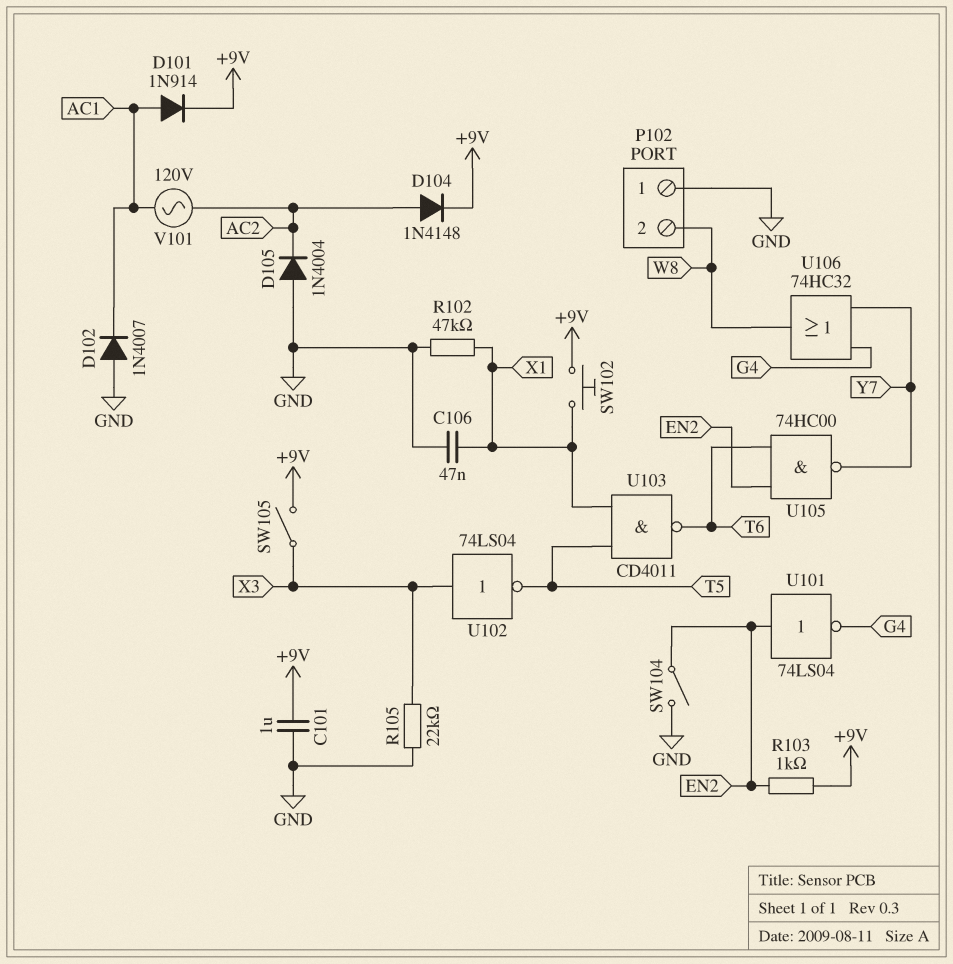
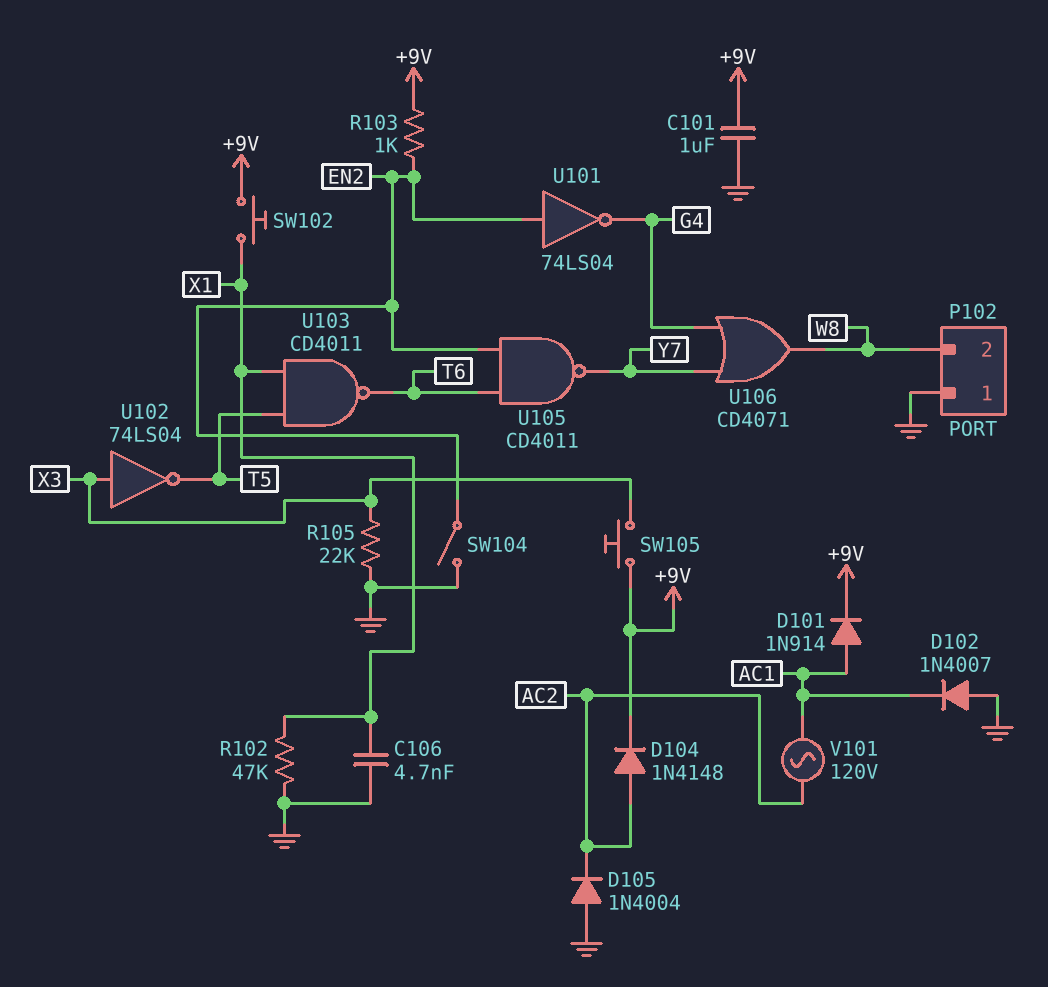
C106: 47nF (GND, X1) -> 4.7nF (GND, X1)
SW105: switch (+9V, X3) -> button (+9V, X3)
U105: NAND 74HC00 (in EN2, in T6, out Y7) -> NAND CD4011 (in EN2, in T6, out Y7)
U106: OR 74HC32 (in G4, in Y7, out W8) -> OR CD4071 (in G4, in Y7, out W8)

